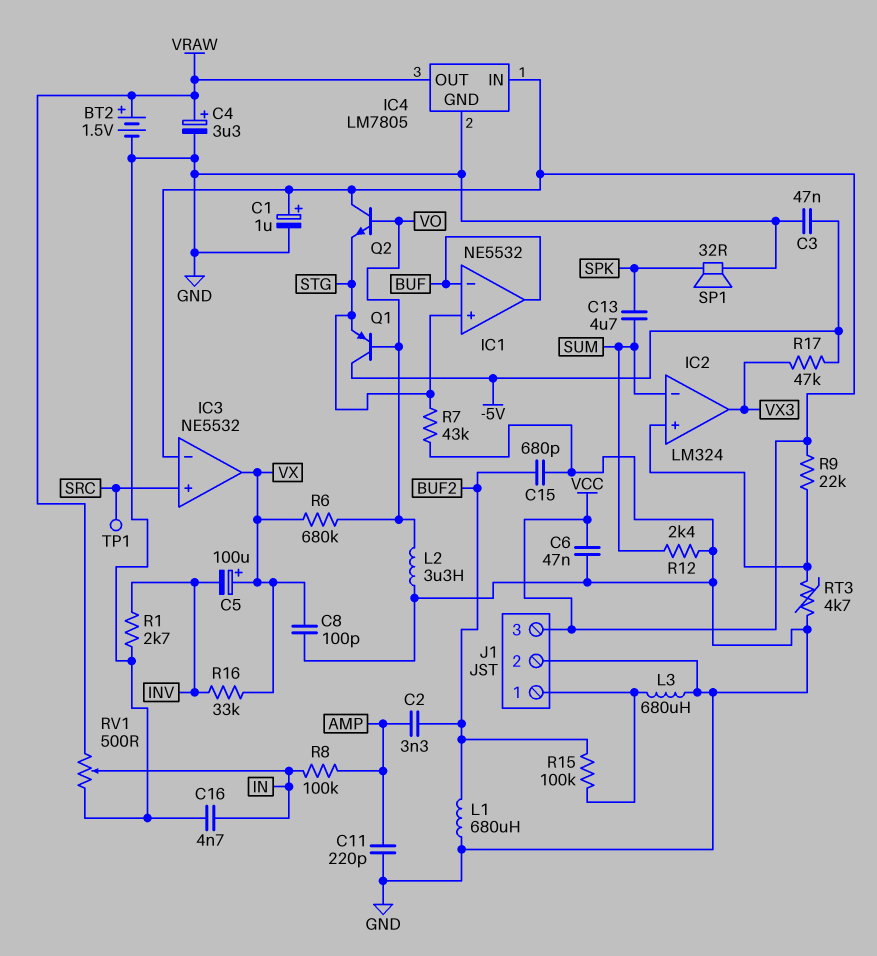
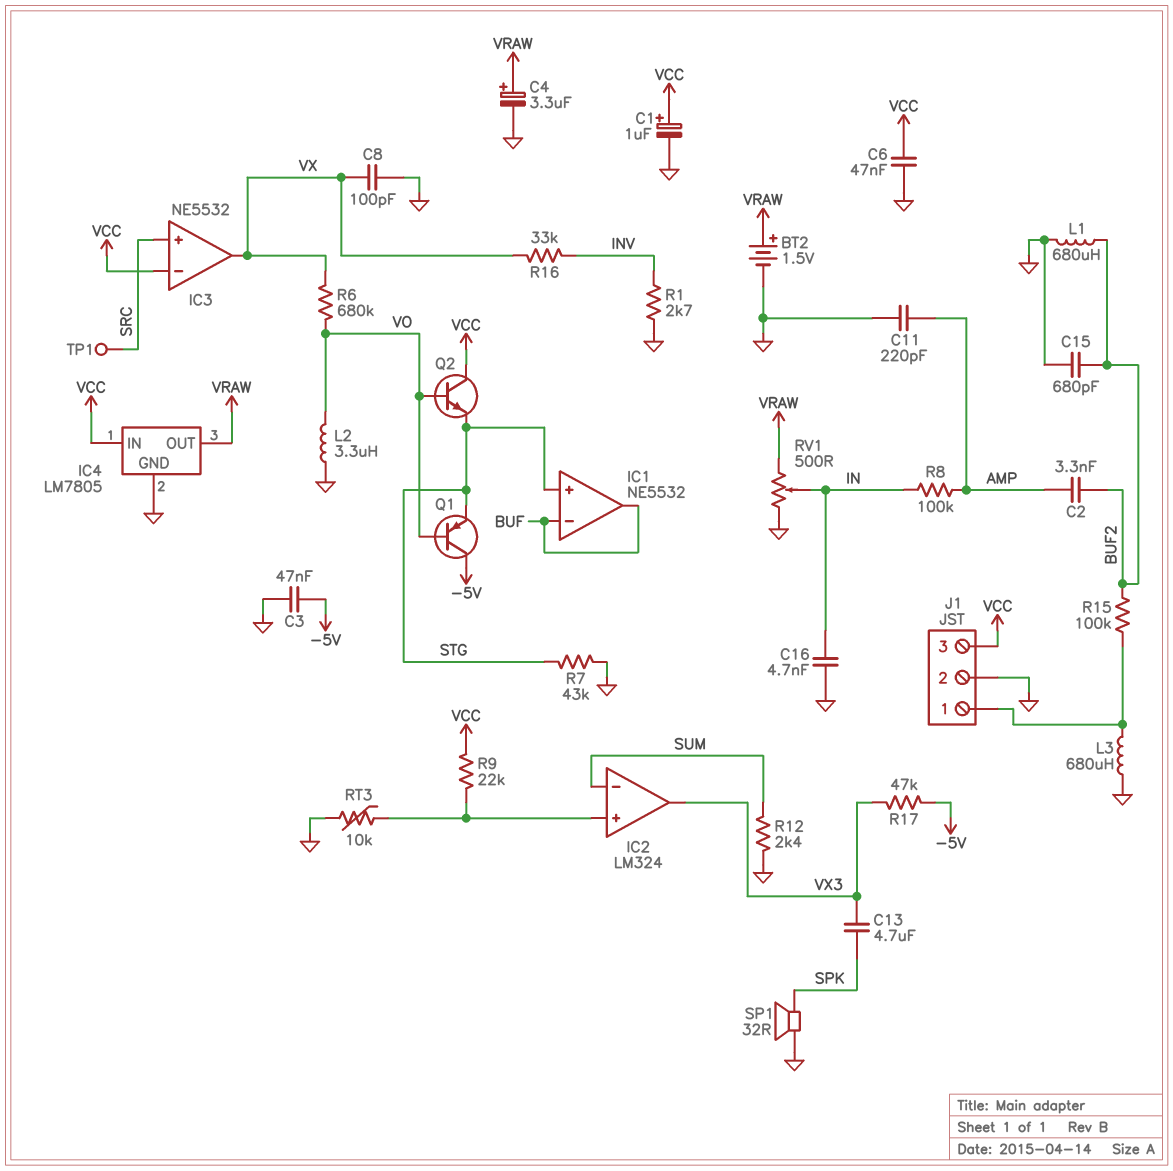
C5: 100uF (plus VX, minus INV) -> none
C13: 4.7uF (SPK, SUM) -> 4.7uF (SPK, VX3)
RT3: 4.7k (GND, IC2/in+) -> 10k (GND, IC2/in+)

